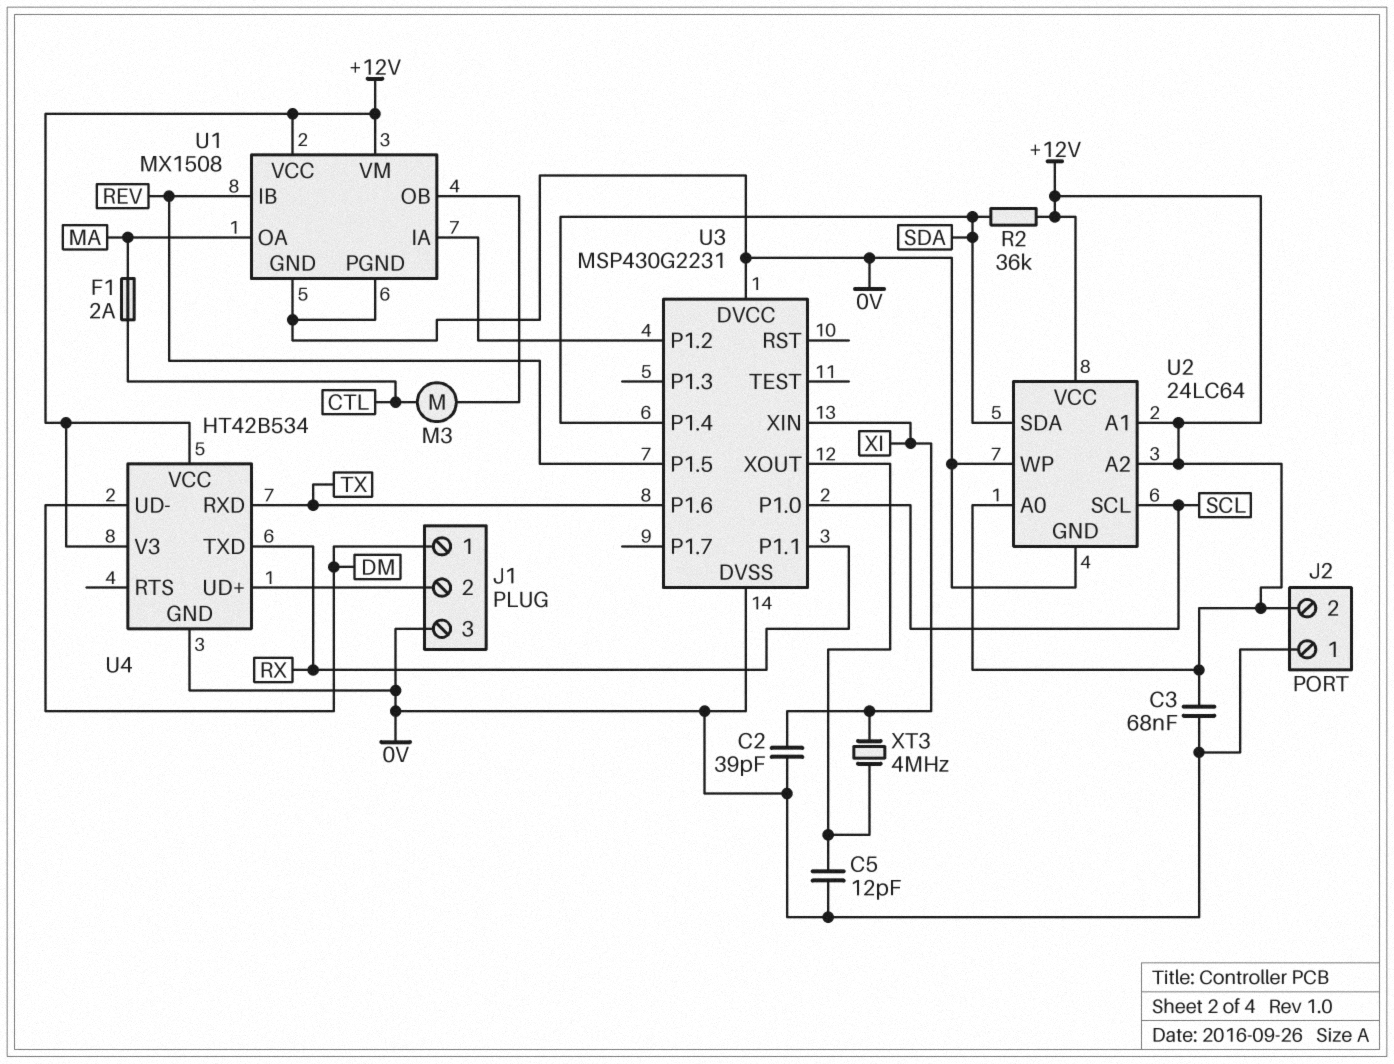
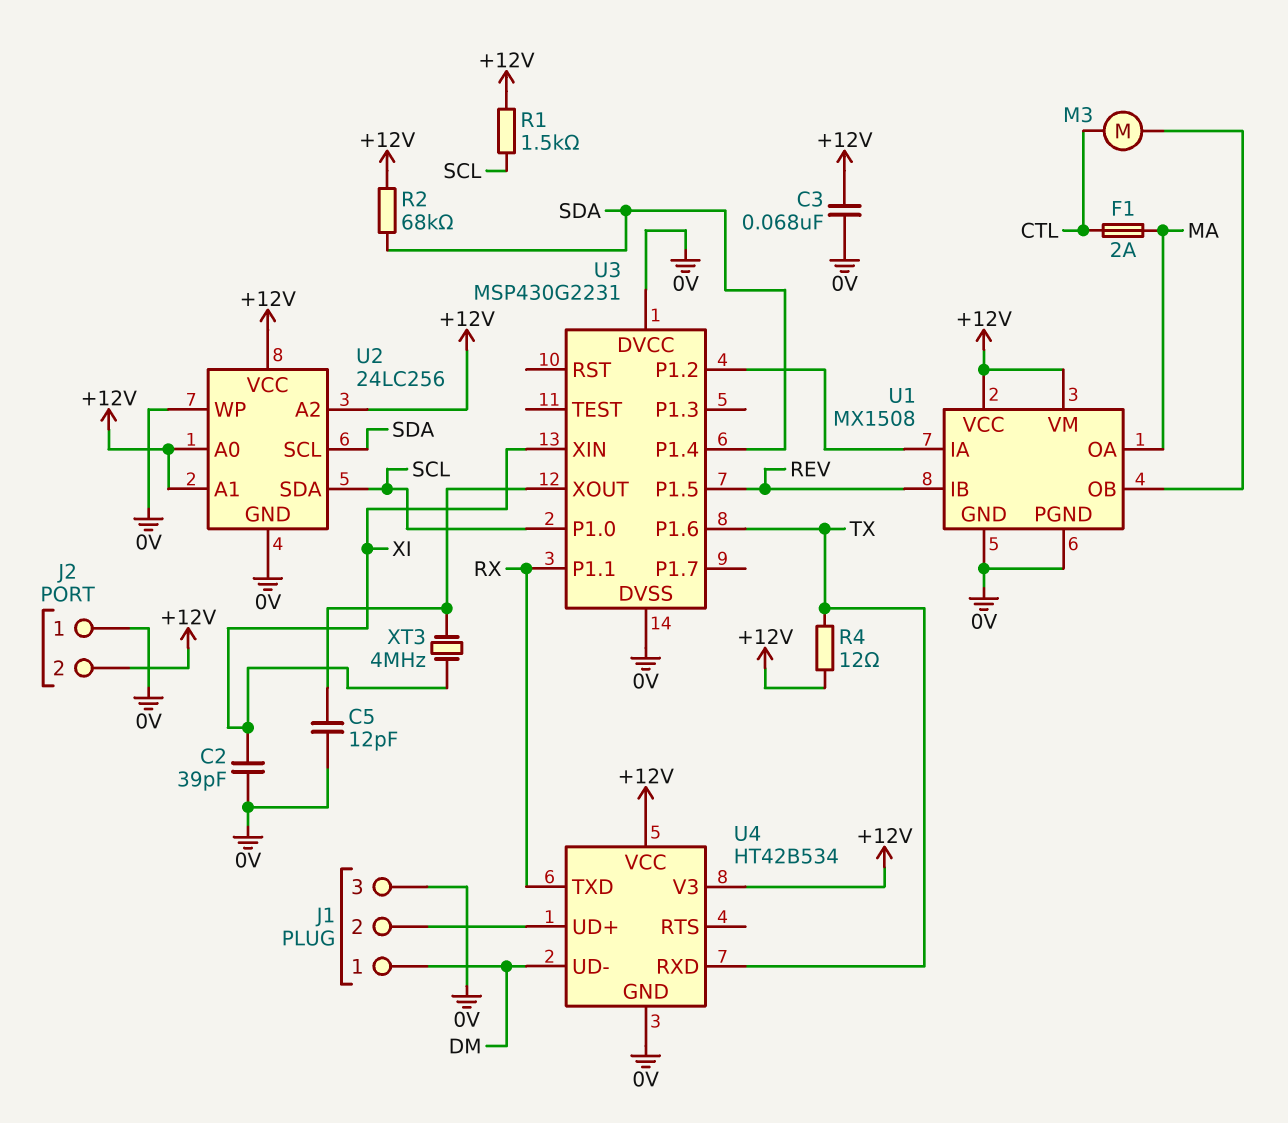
R1: none -> 1.5k (+12V, SCL)
R2: 36k (+12V, SDA) -> 68k (+12V, SDA)
R4: none -> 12 (+12V, TX)
U2: 24LC64 -> 24LC256
U2 pin SCL: SCL -> SDA
U2 pin SDA: SDA -> SCL

